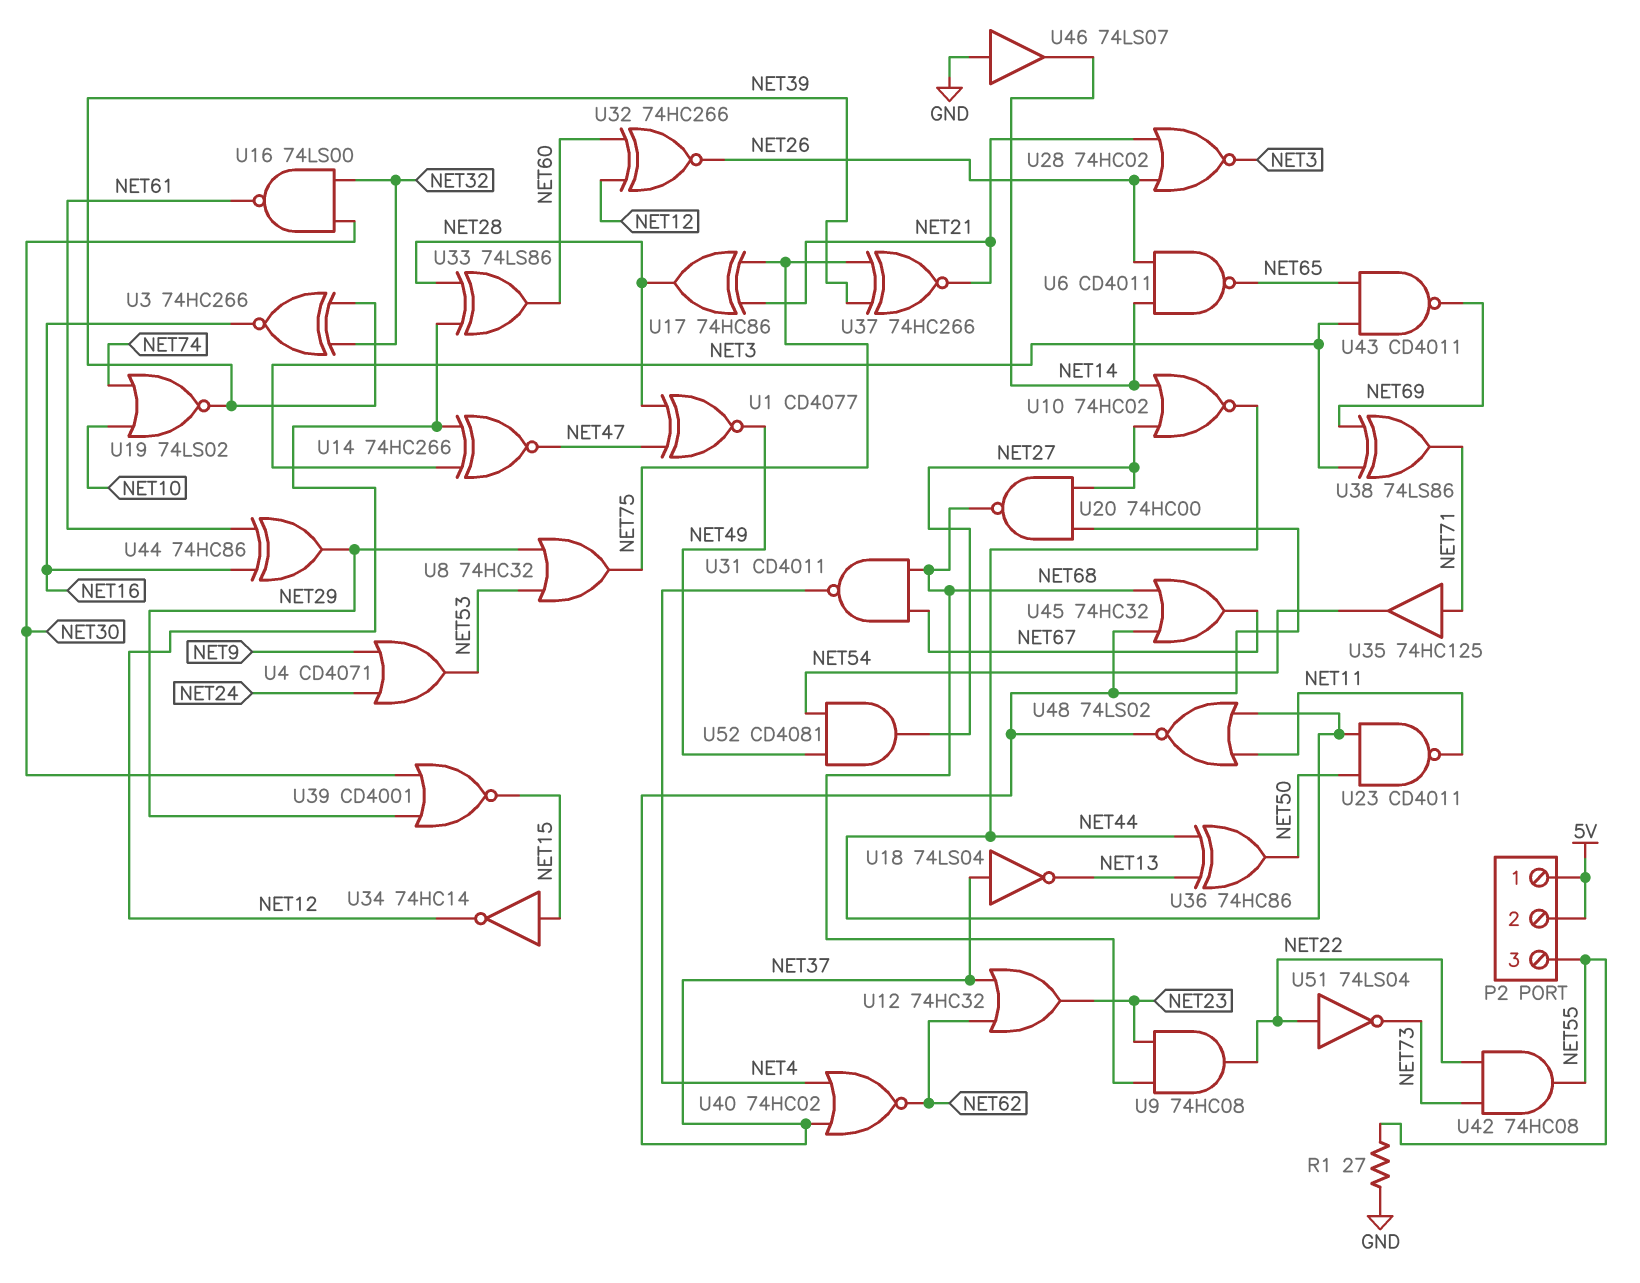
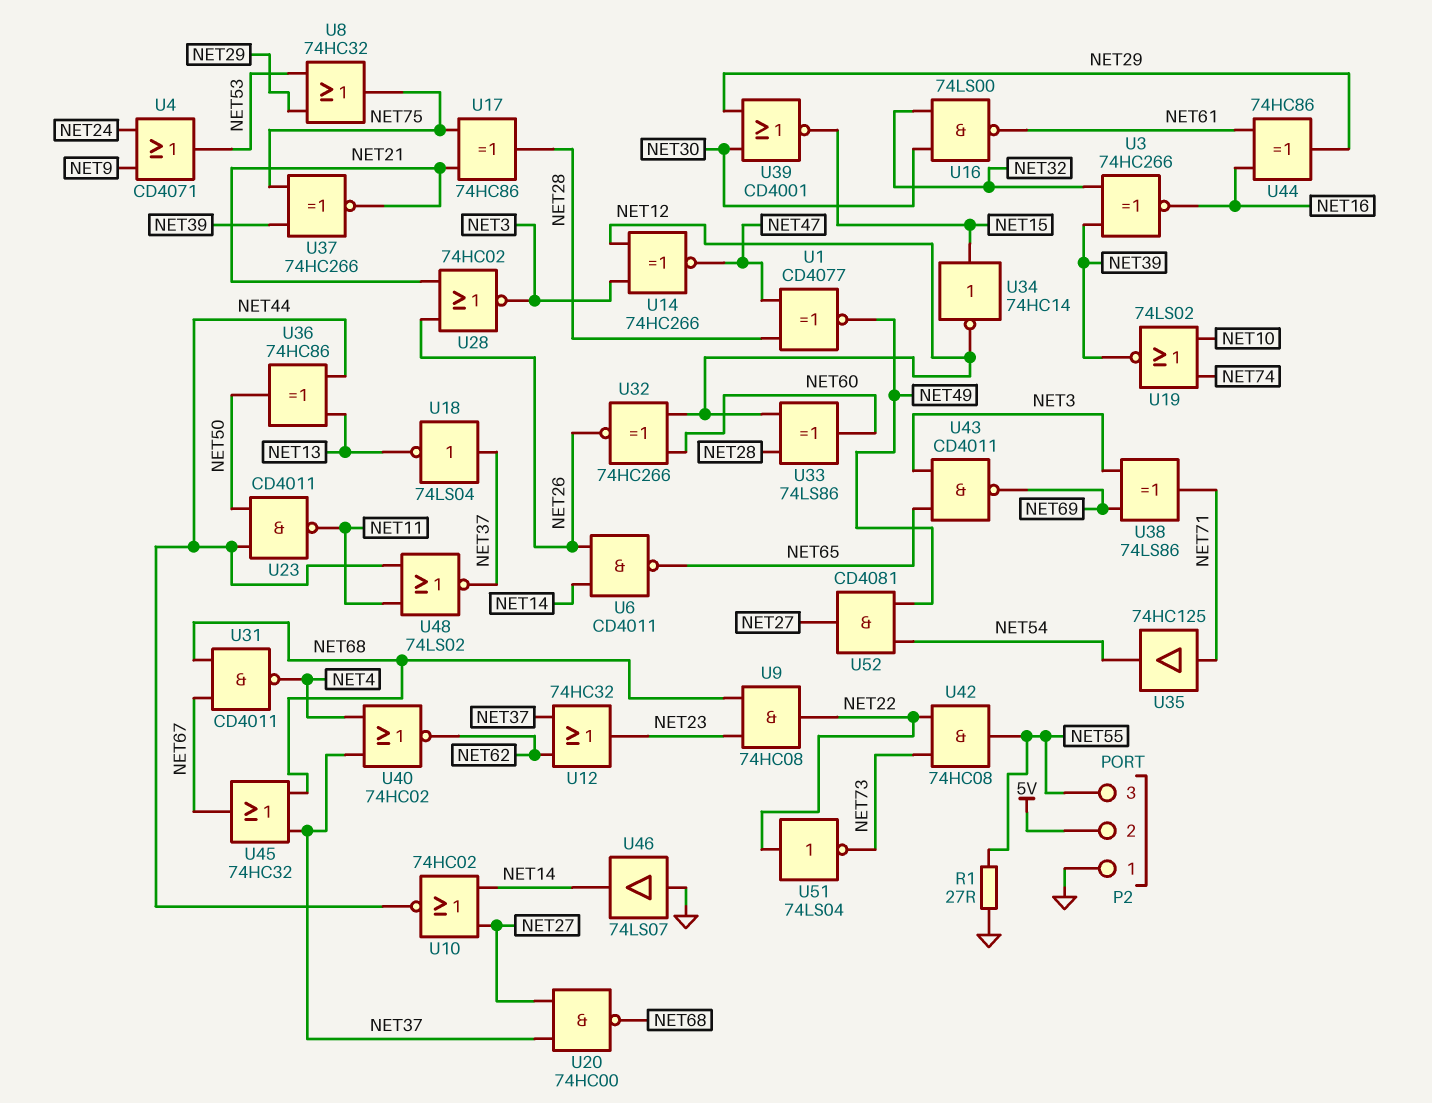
P2 pin 1: 5V -> GND

